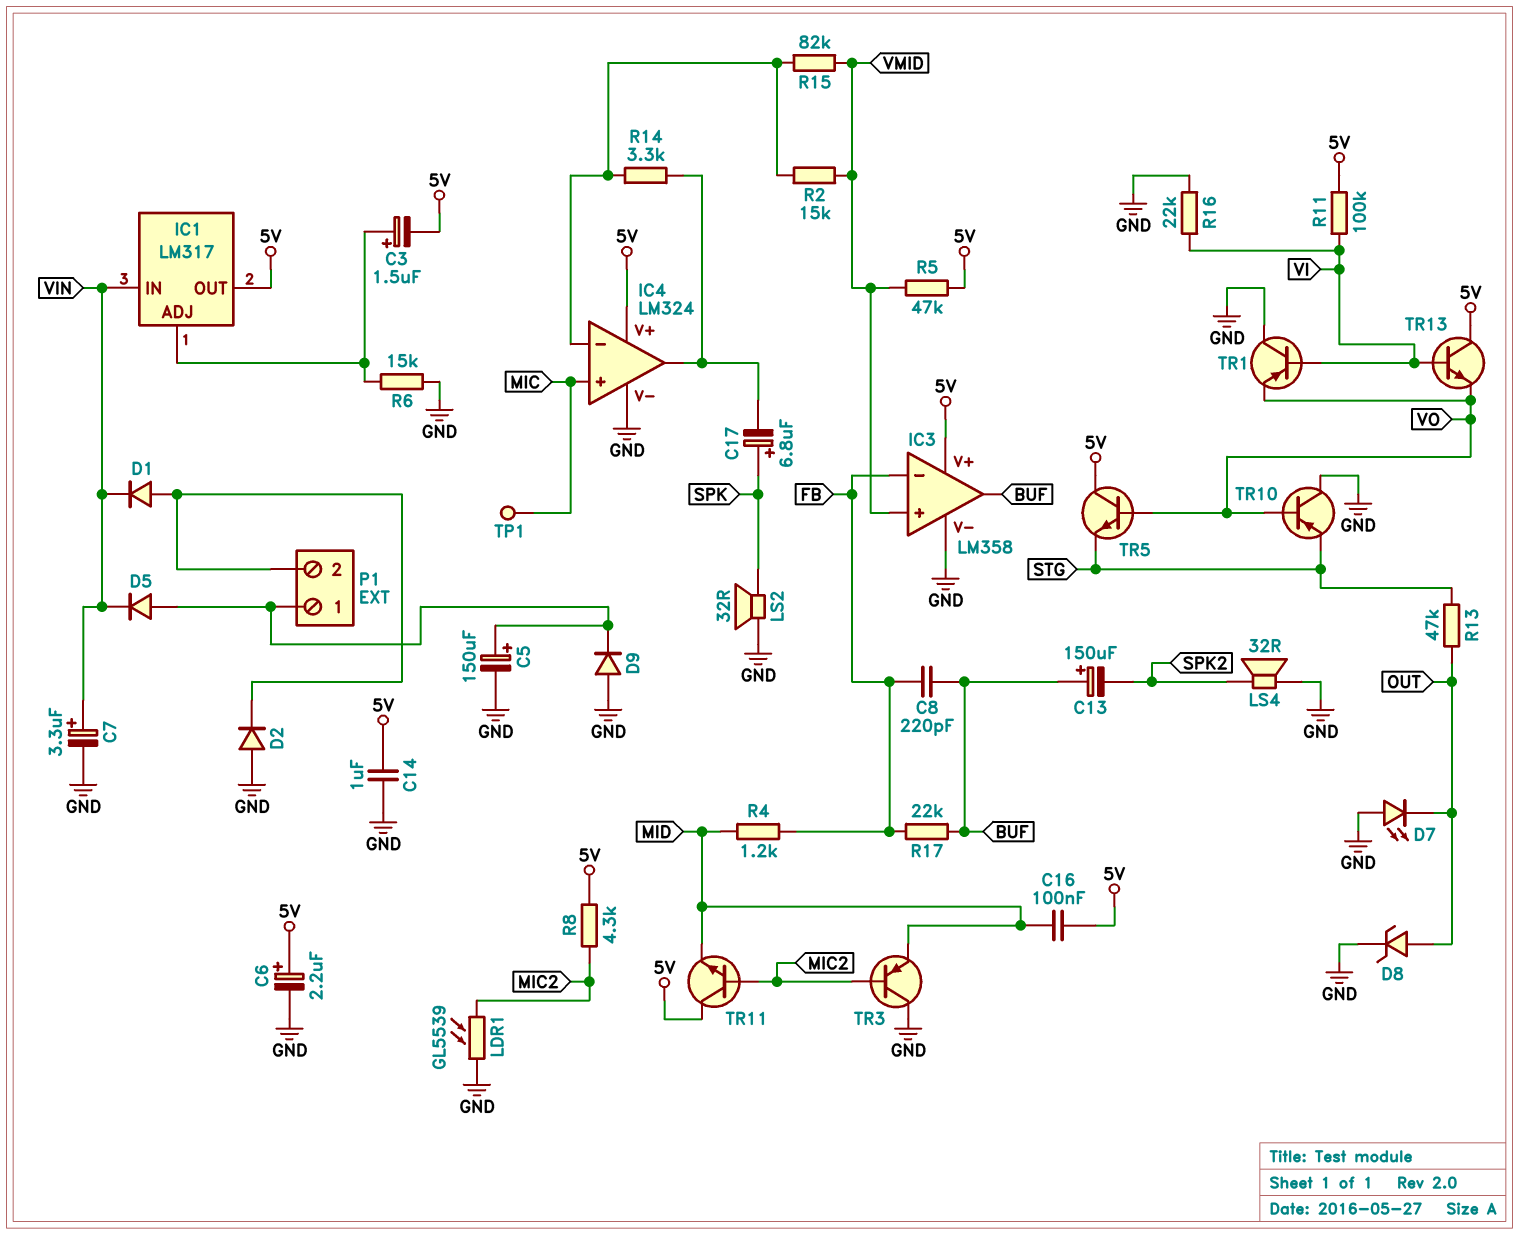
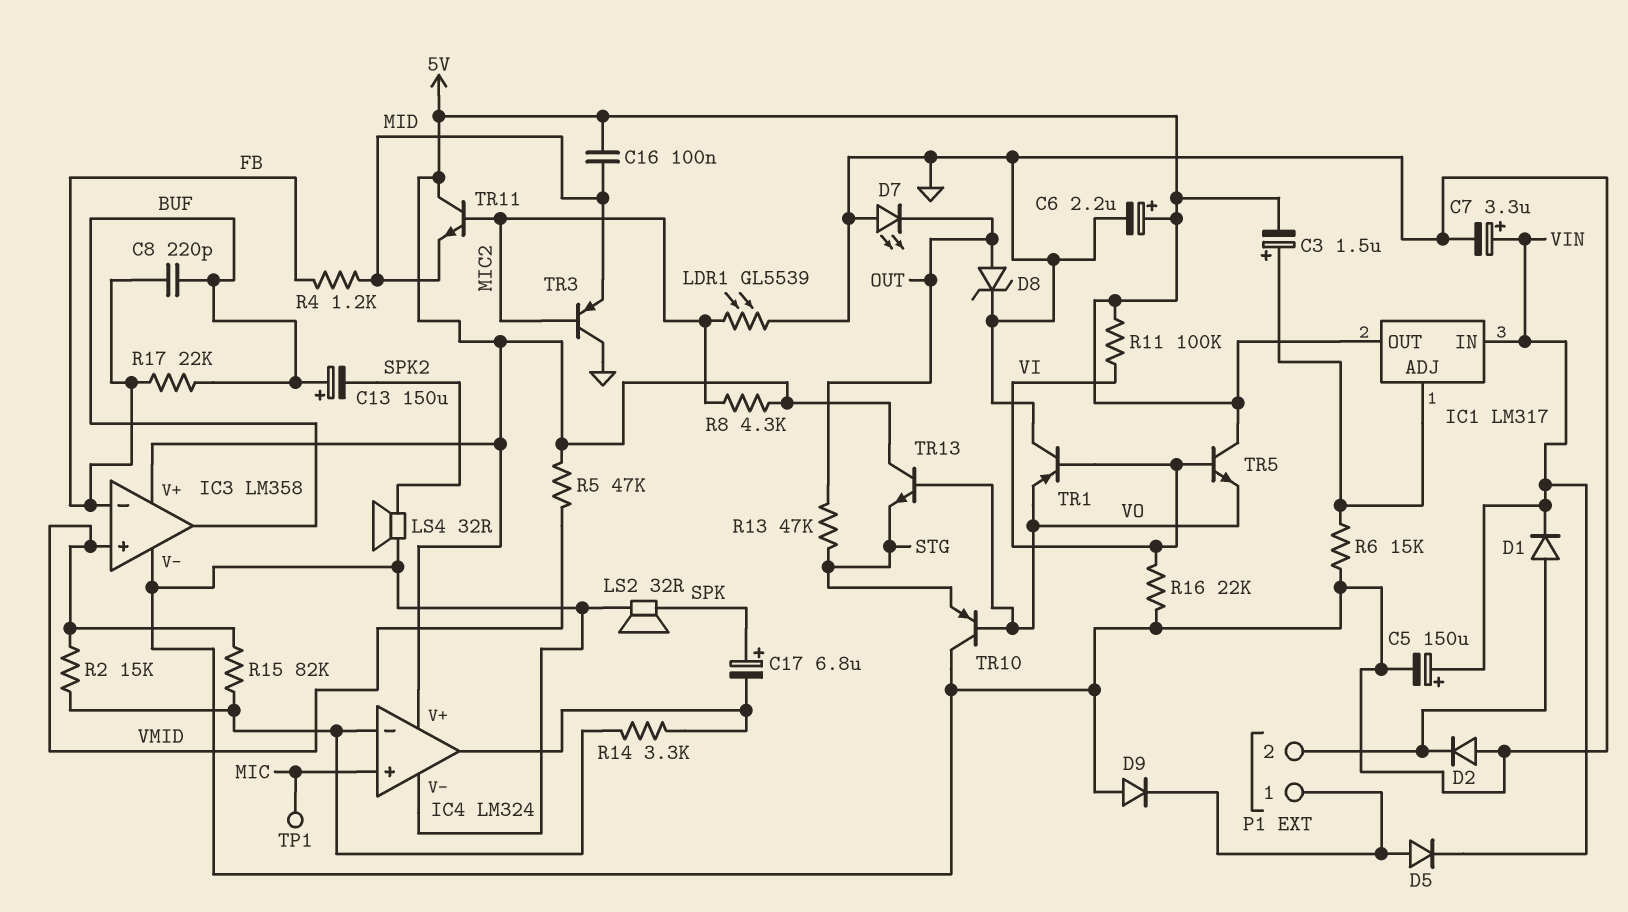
C5: 150uF (plus P1/1, minus GND) -> 150uF (plus VIN, minus GND)
C14: 1uF (5V, GND) -> none
TR5: NPN (B VO, C 5V, E STG) -> NPN (B VI, C 5V, E VO)
TR13: NPN (B VI, C 5V, E VO) -> NPN (B VO, C 5V, E STG)

